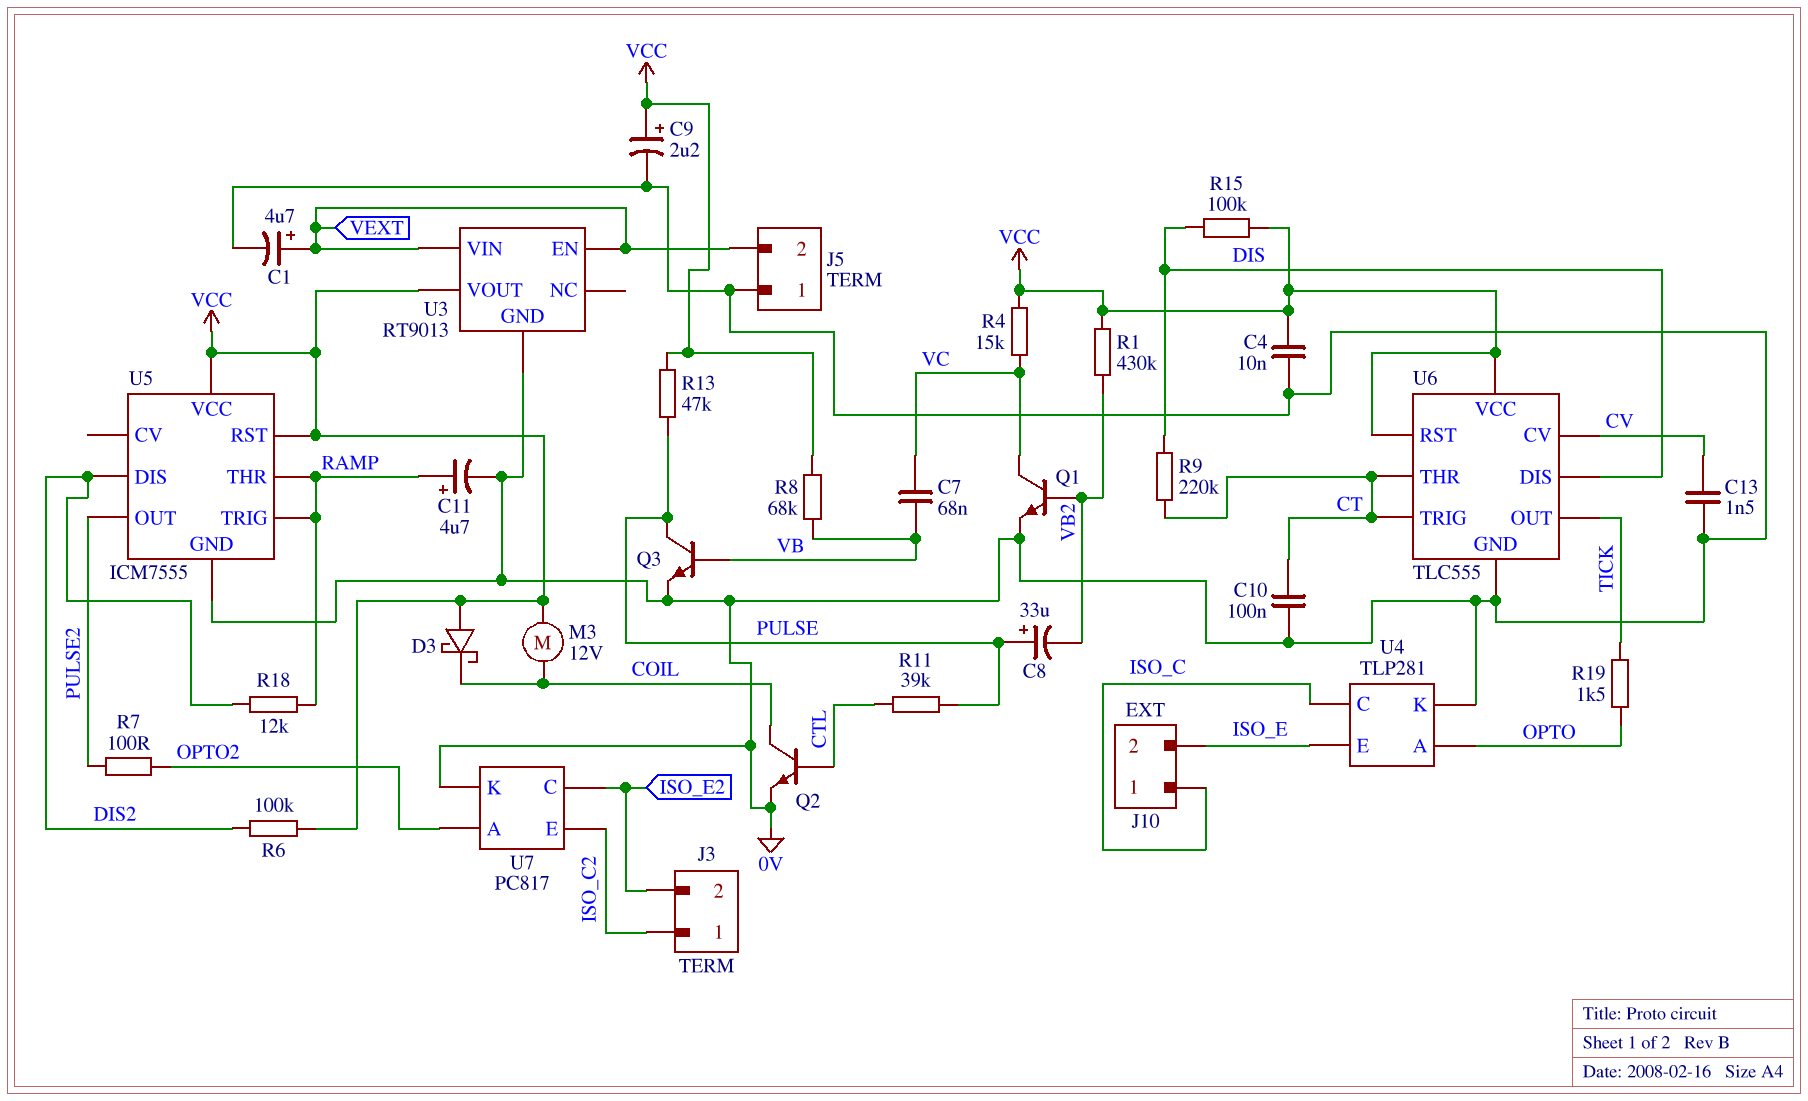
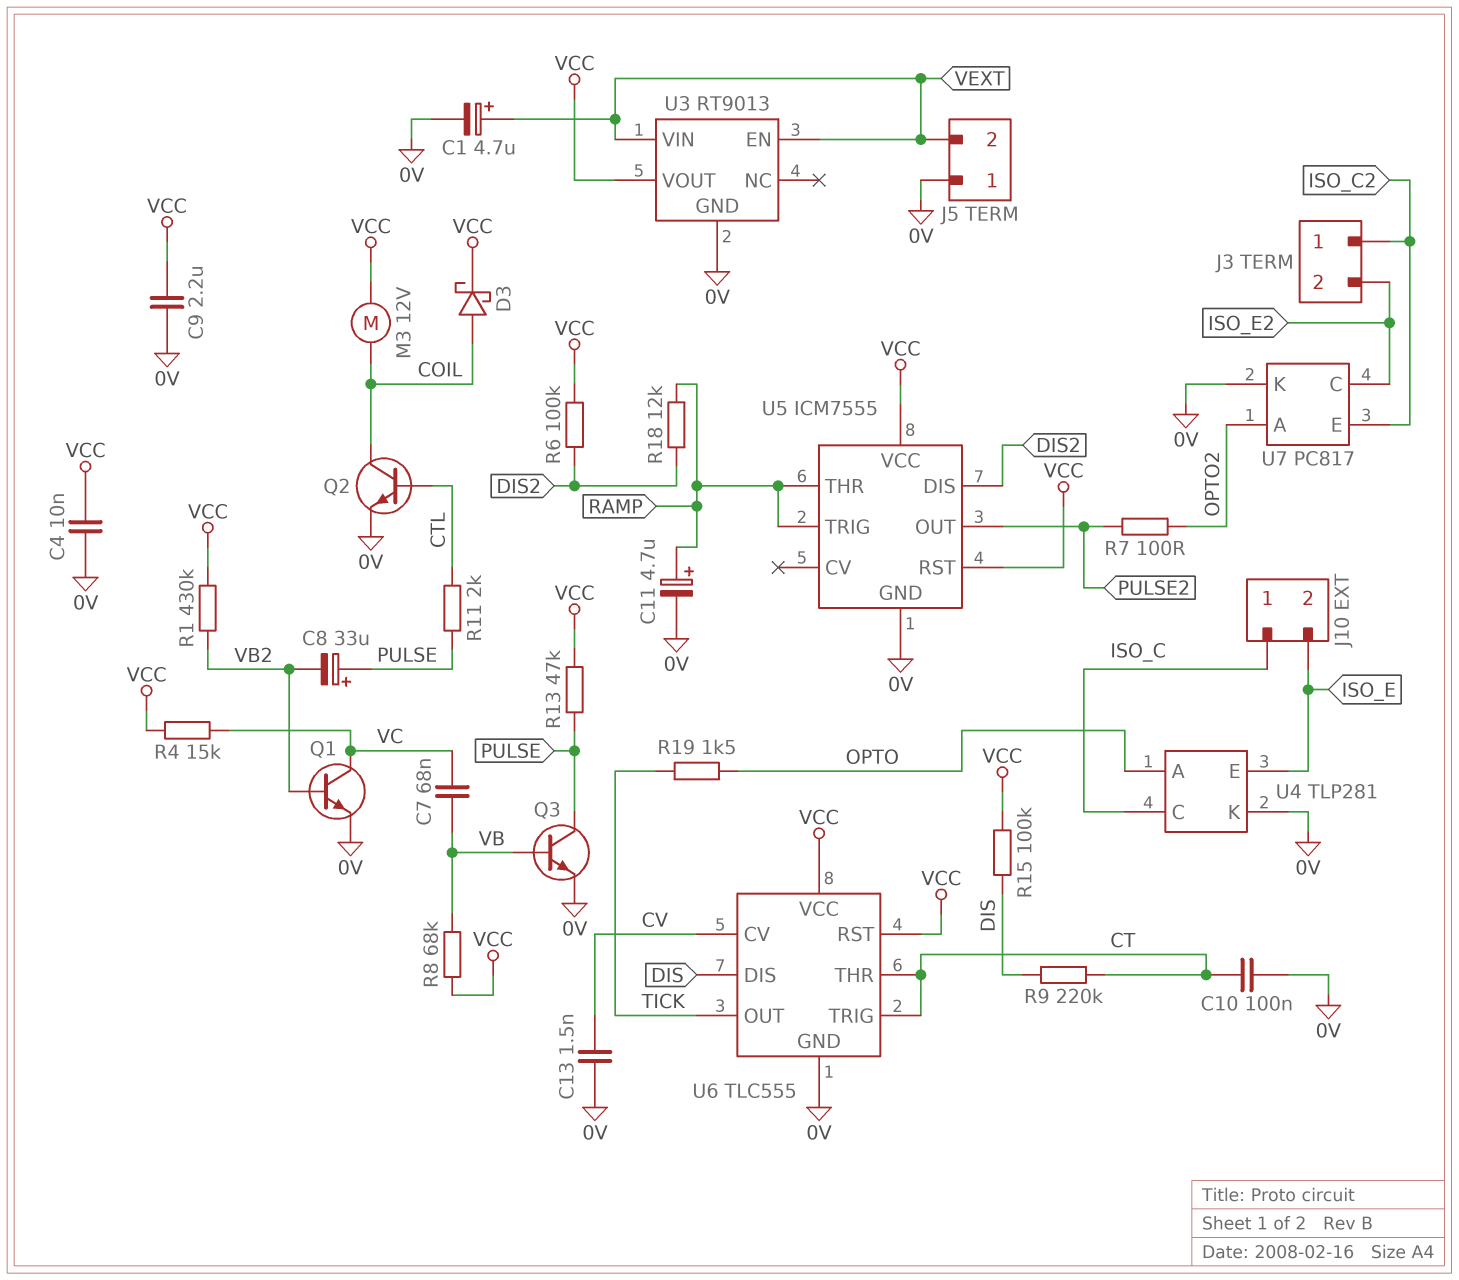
C9: 2.2uF (plus VCC, minus 0V) -> 2.2uF (0V, VCC)
D3: schottky (A VCC, K COIL) -> schottky (A COIL, K VCC)
R11: 39k (CTL, PULSE) -> 2k (CTL, PULSE)

